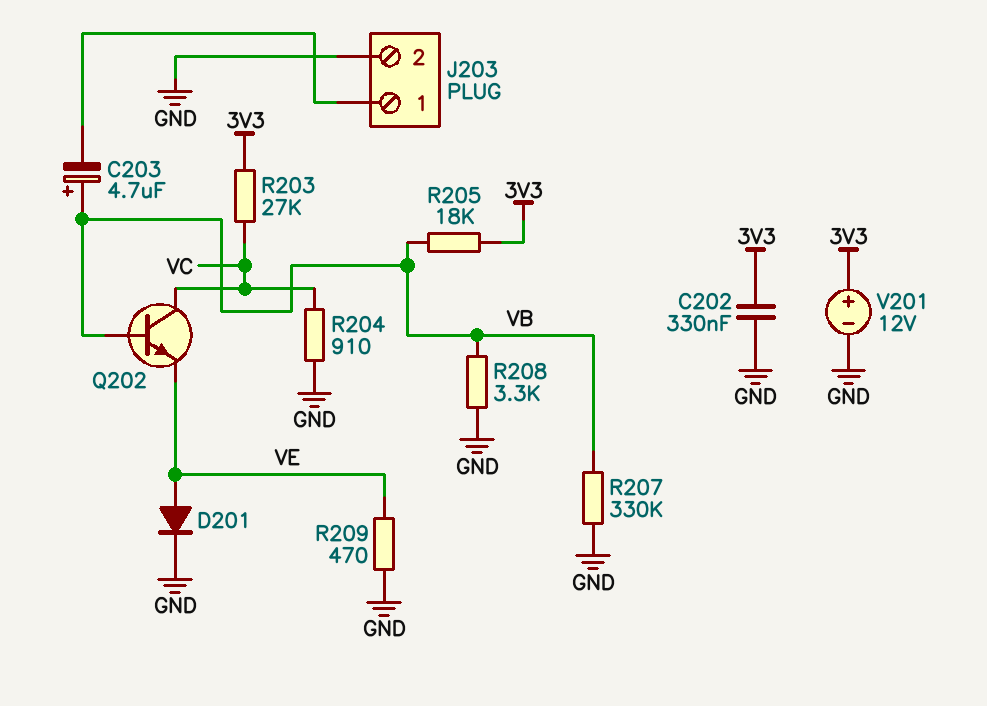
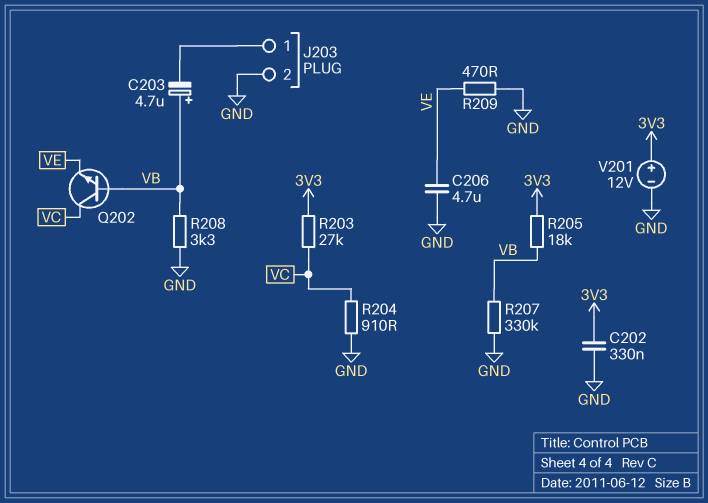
C206: none -> 4.7uF (GND, VE)
D201: diode (A VE, K GND) -> none

